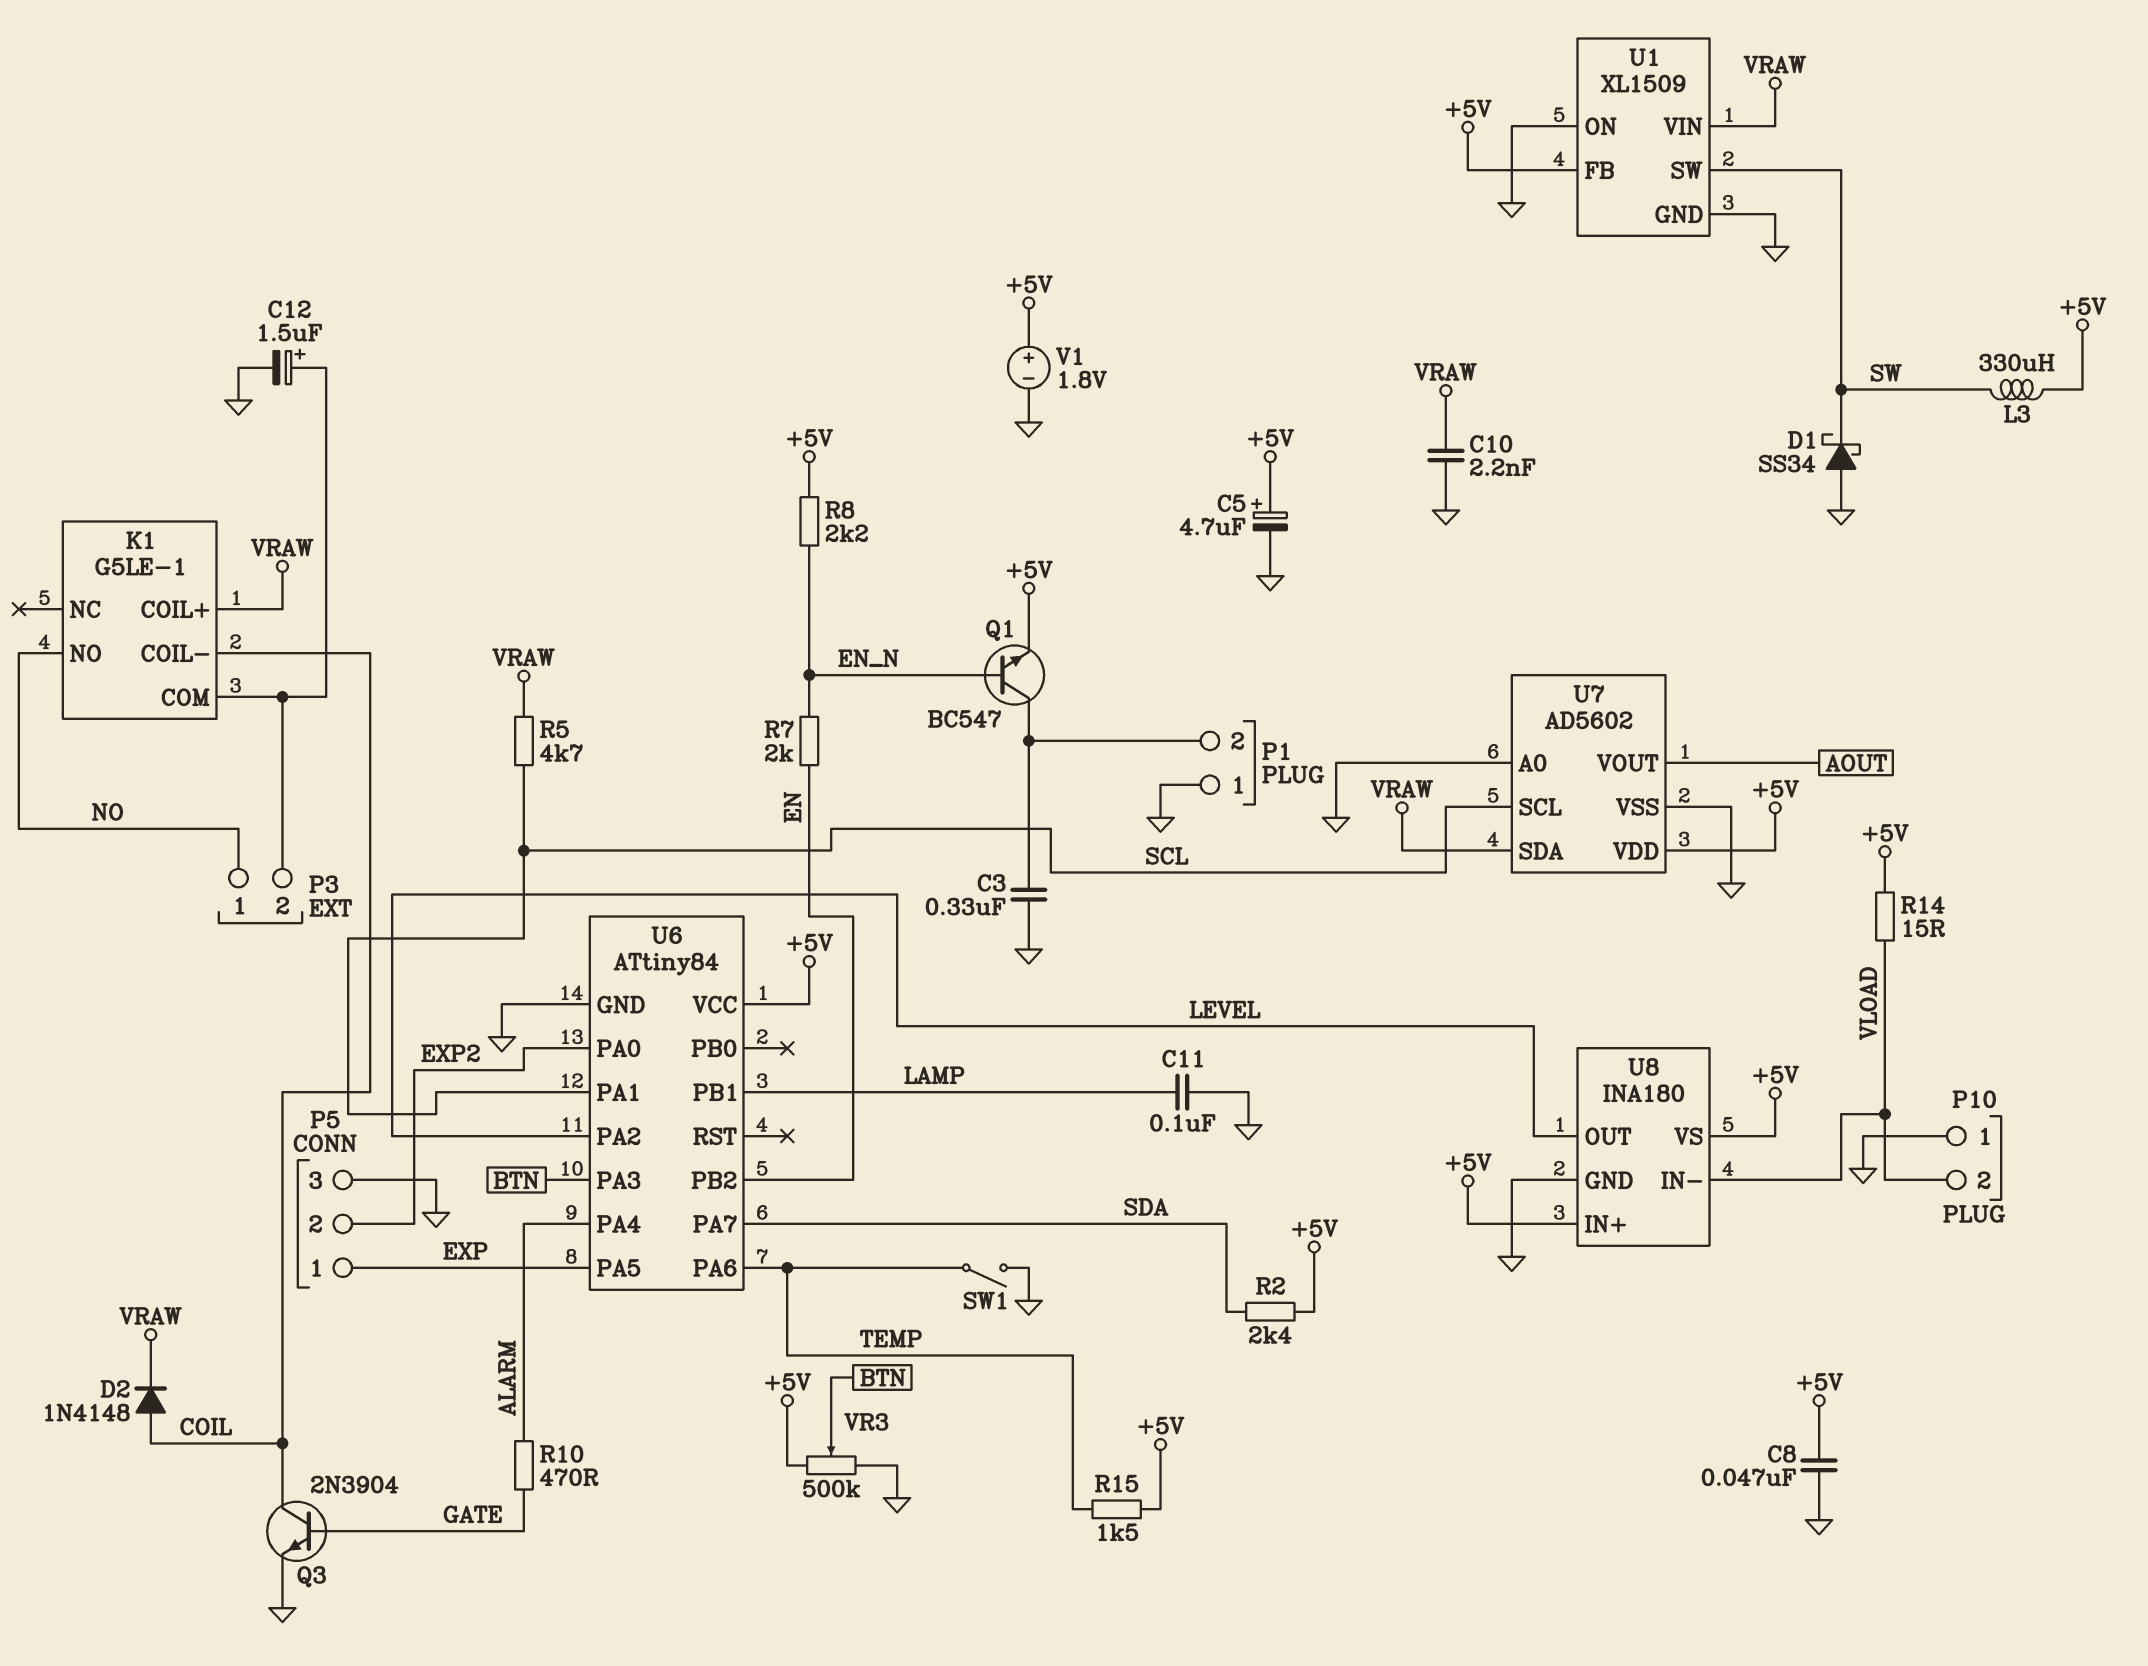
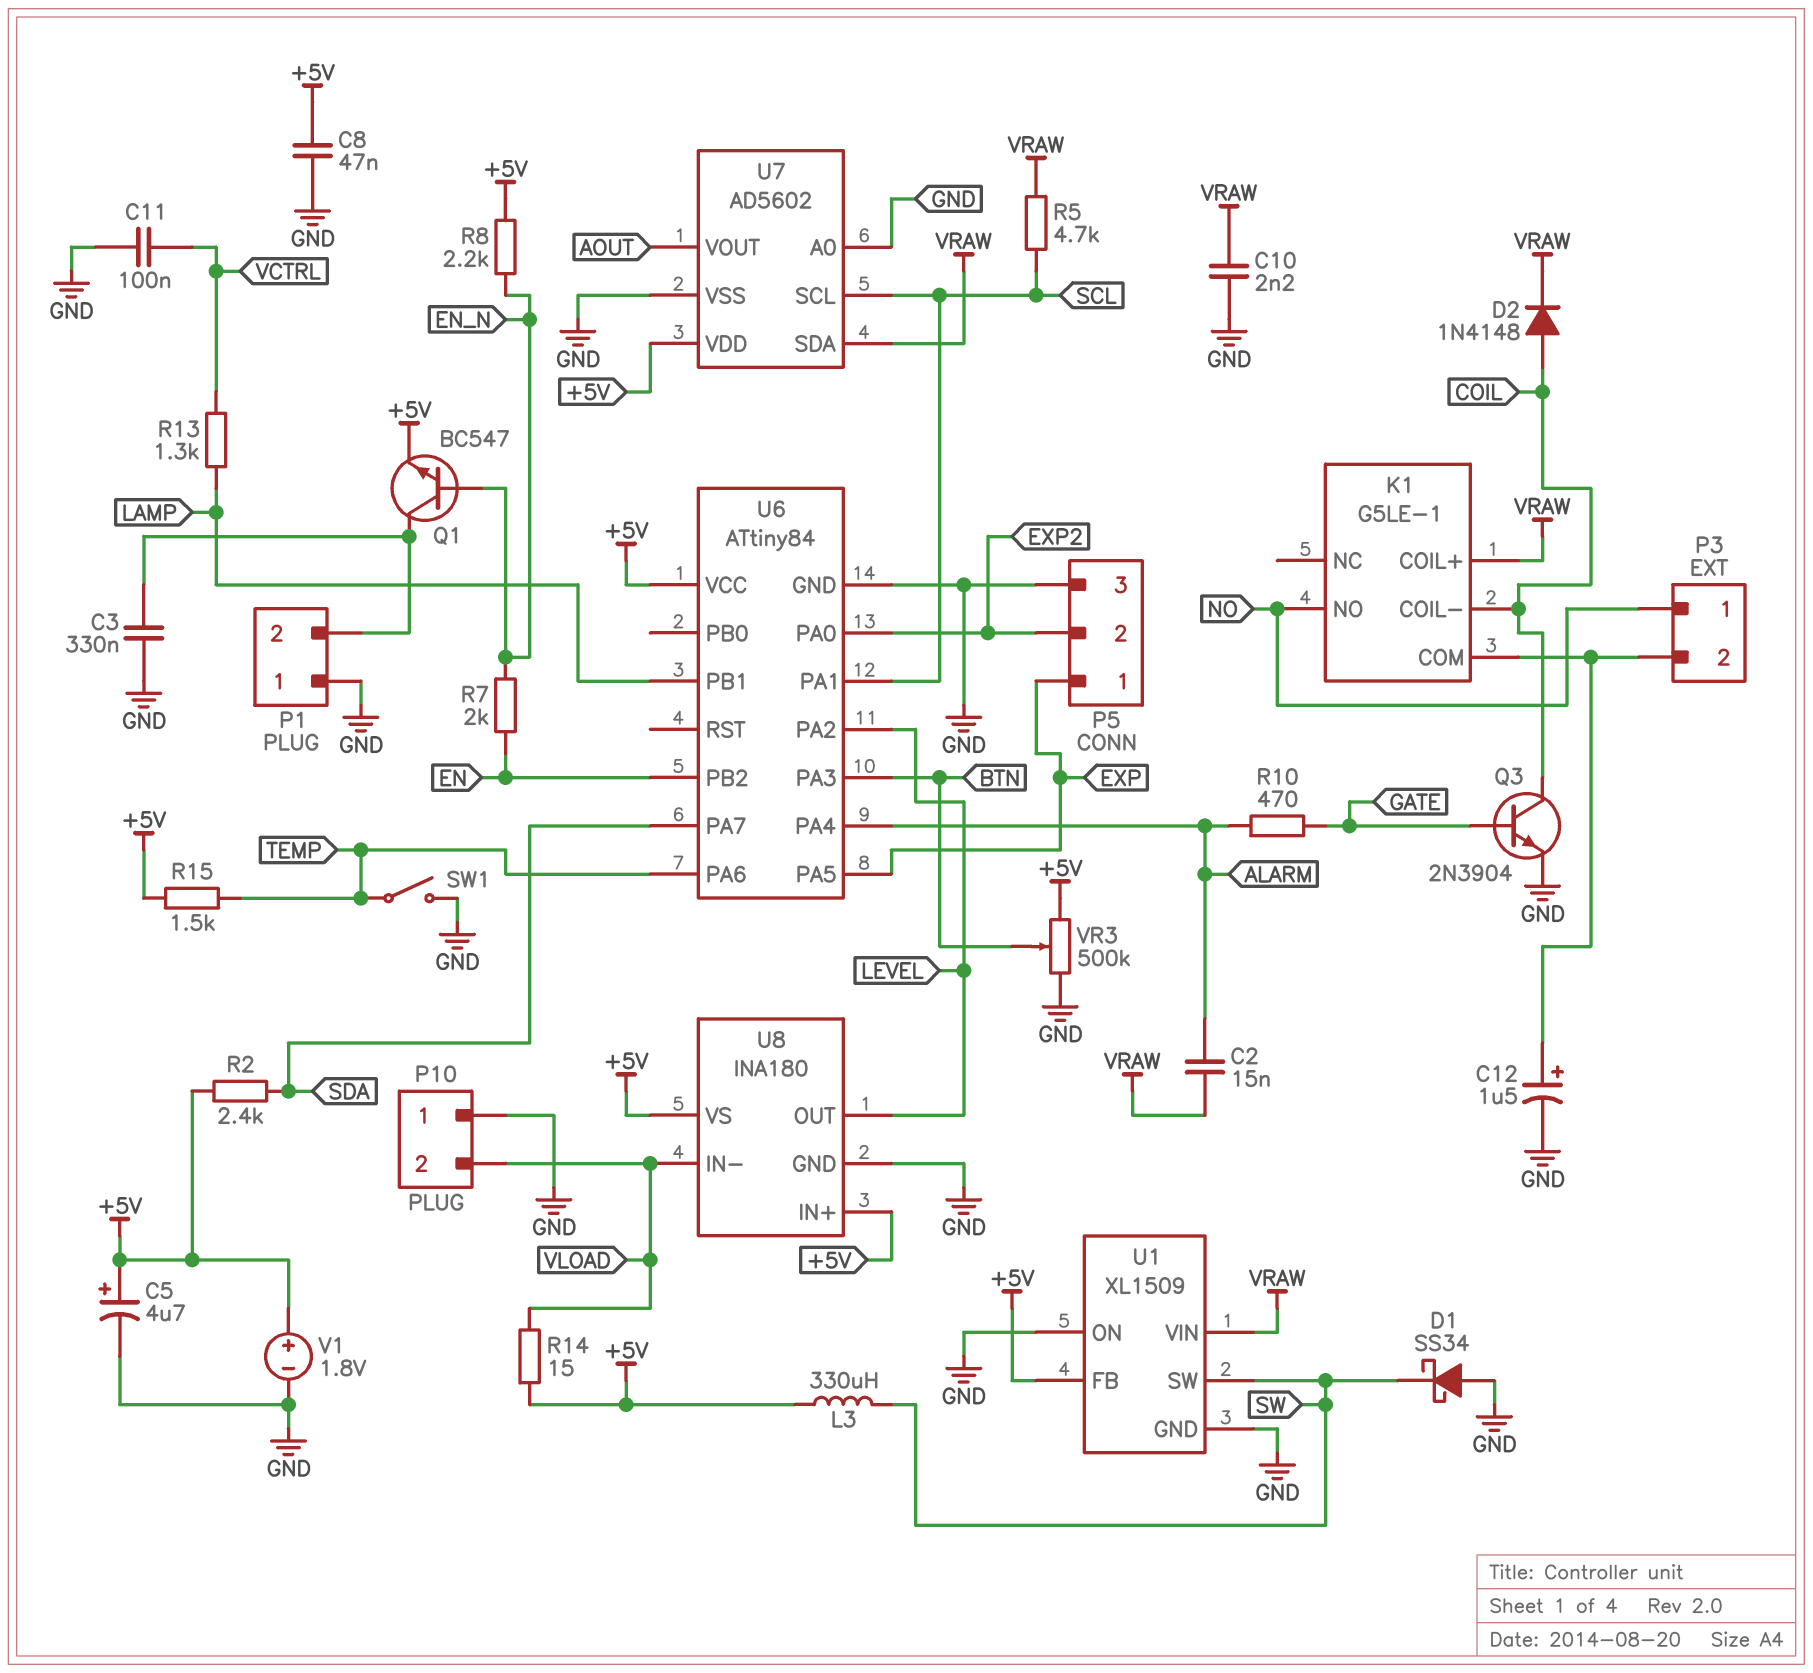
C2: none -> 15nF (ALARM, VRAW)
C11: 100nF (GND, LAMP) -> 100nF (GND, VCTRL)
R13: none -> 1.3k (LAMP, VCTRL)

